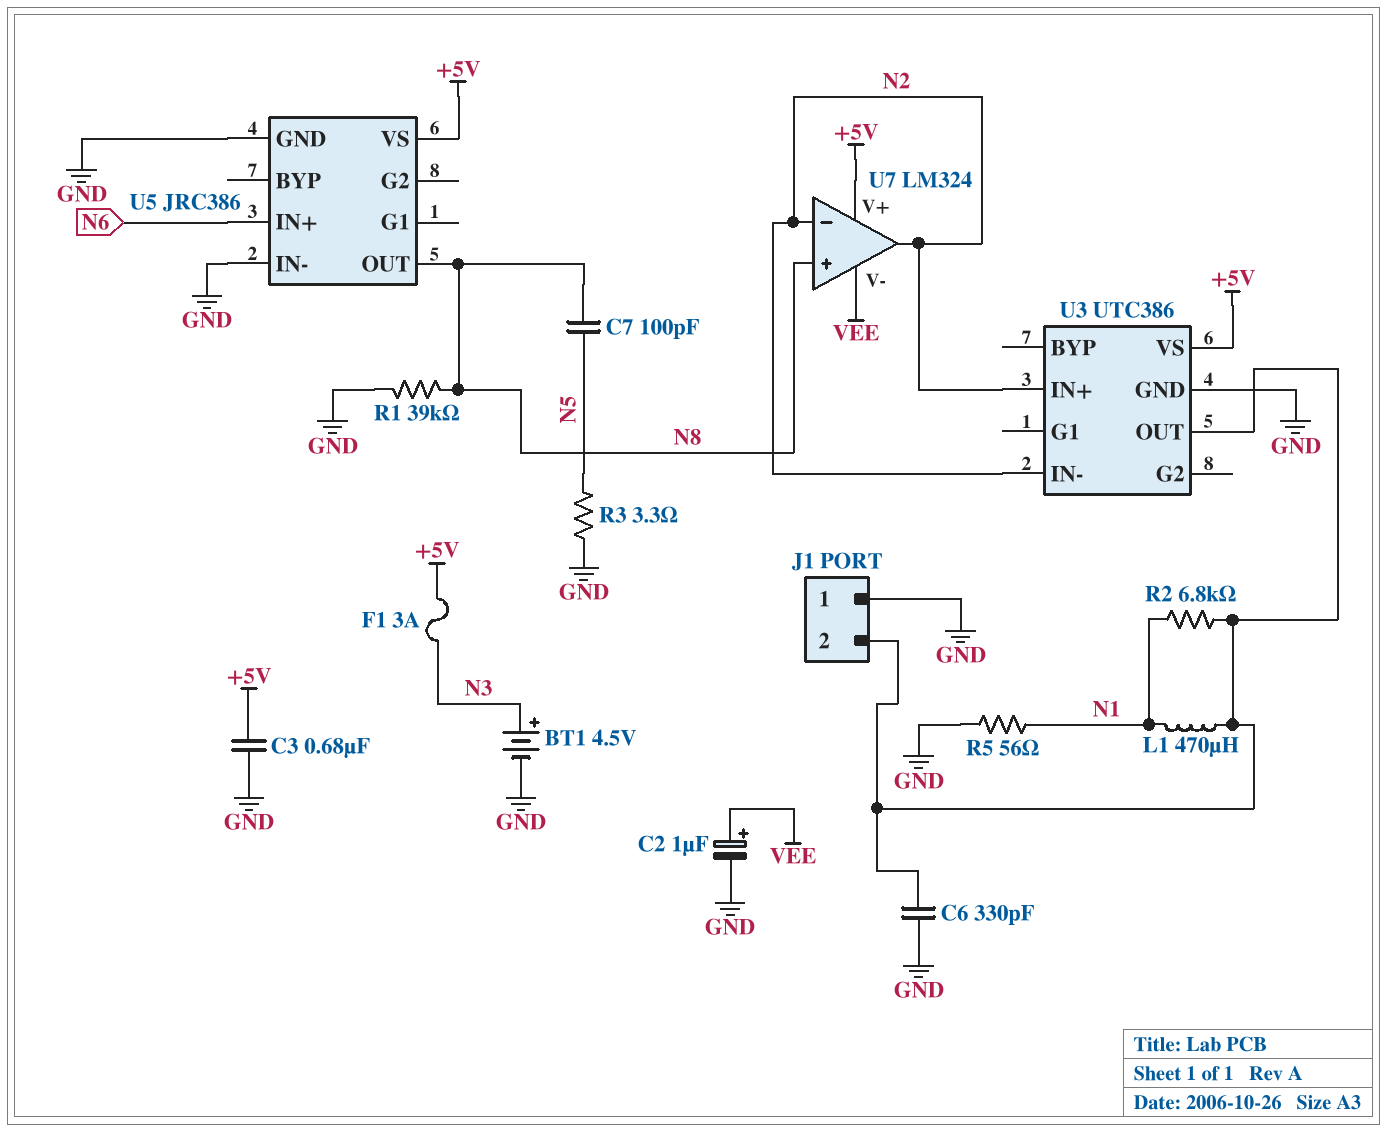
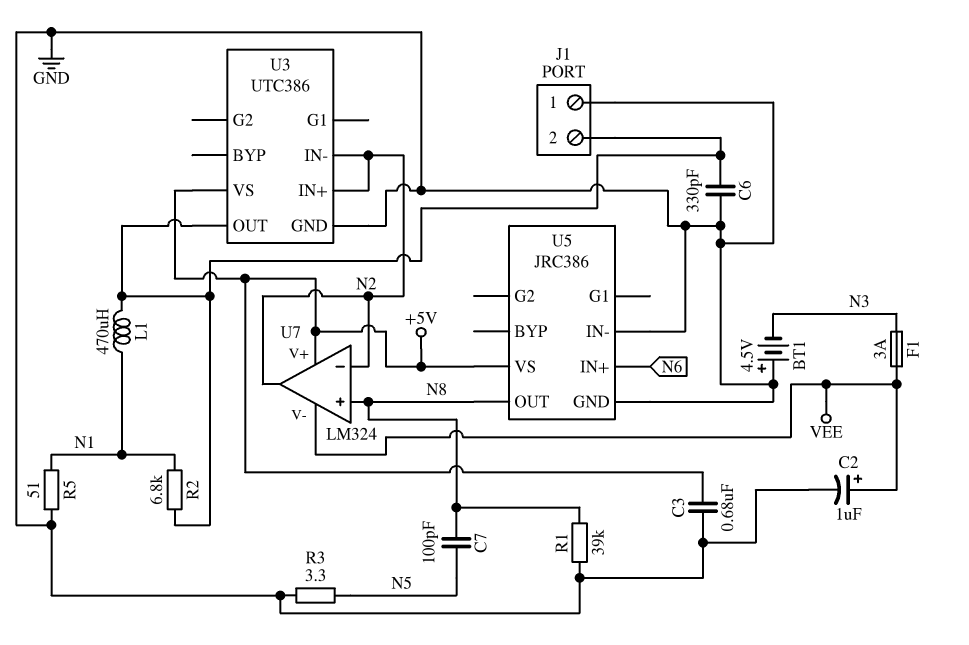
BT1: 4.5V (plus N3, minus GND) -> 4.5V (plus GND, minus N3)
F1: 3A (+5V, N3) -> 3A (N3, VEE)
R5: 56 (GND, N1) -> 51 (GND, N1)

